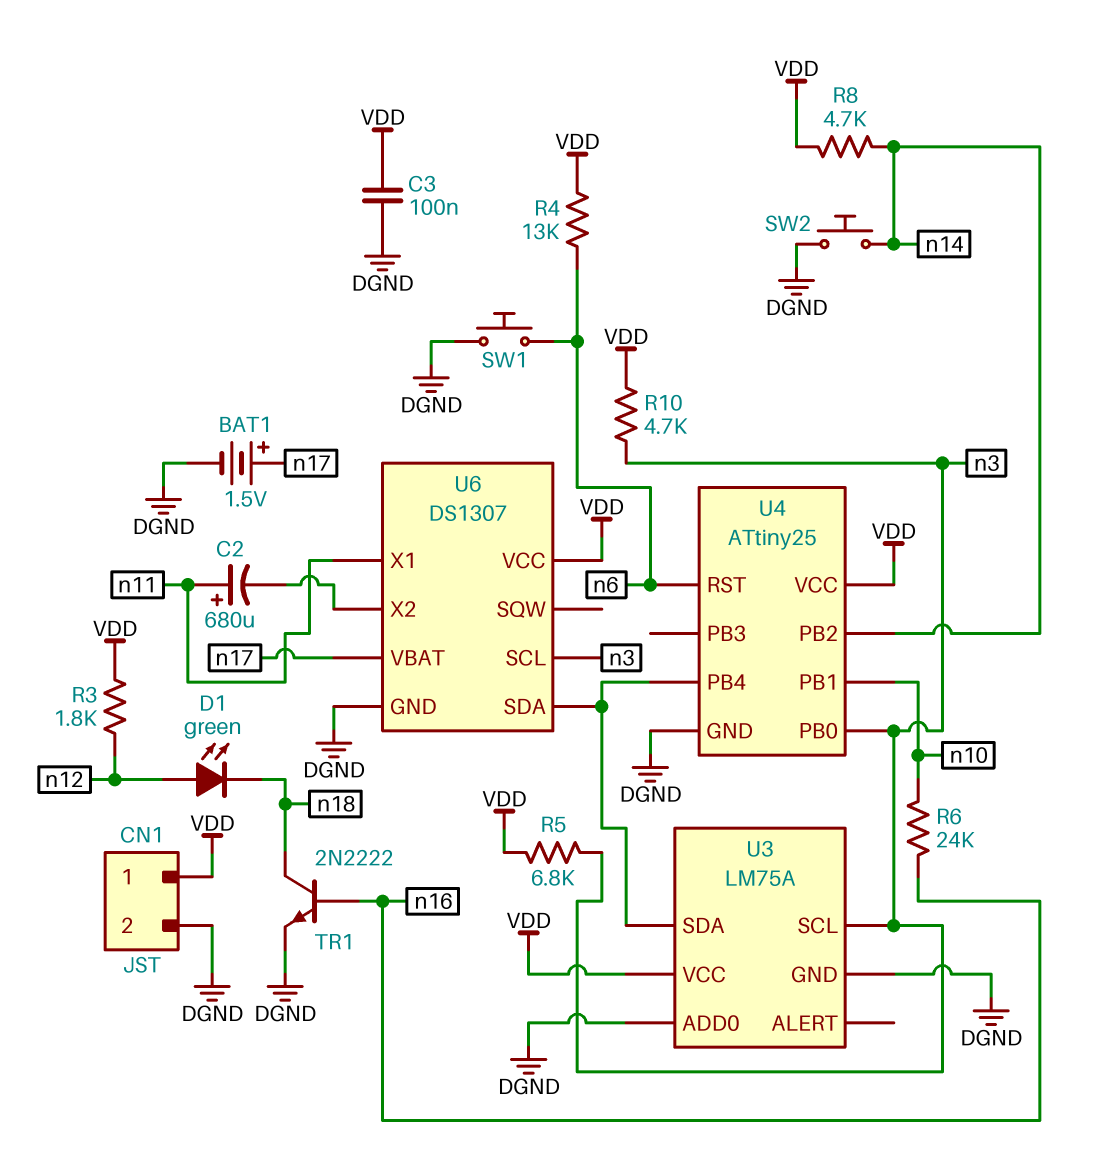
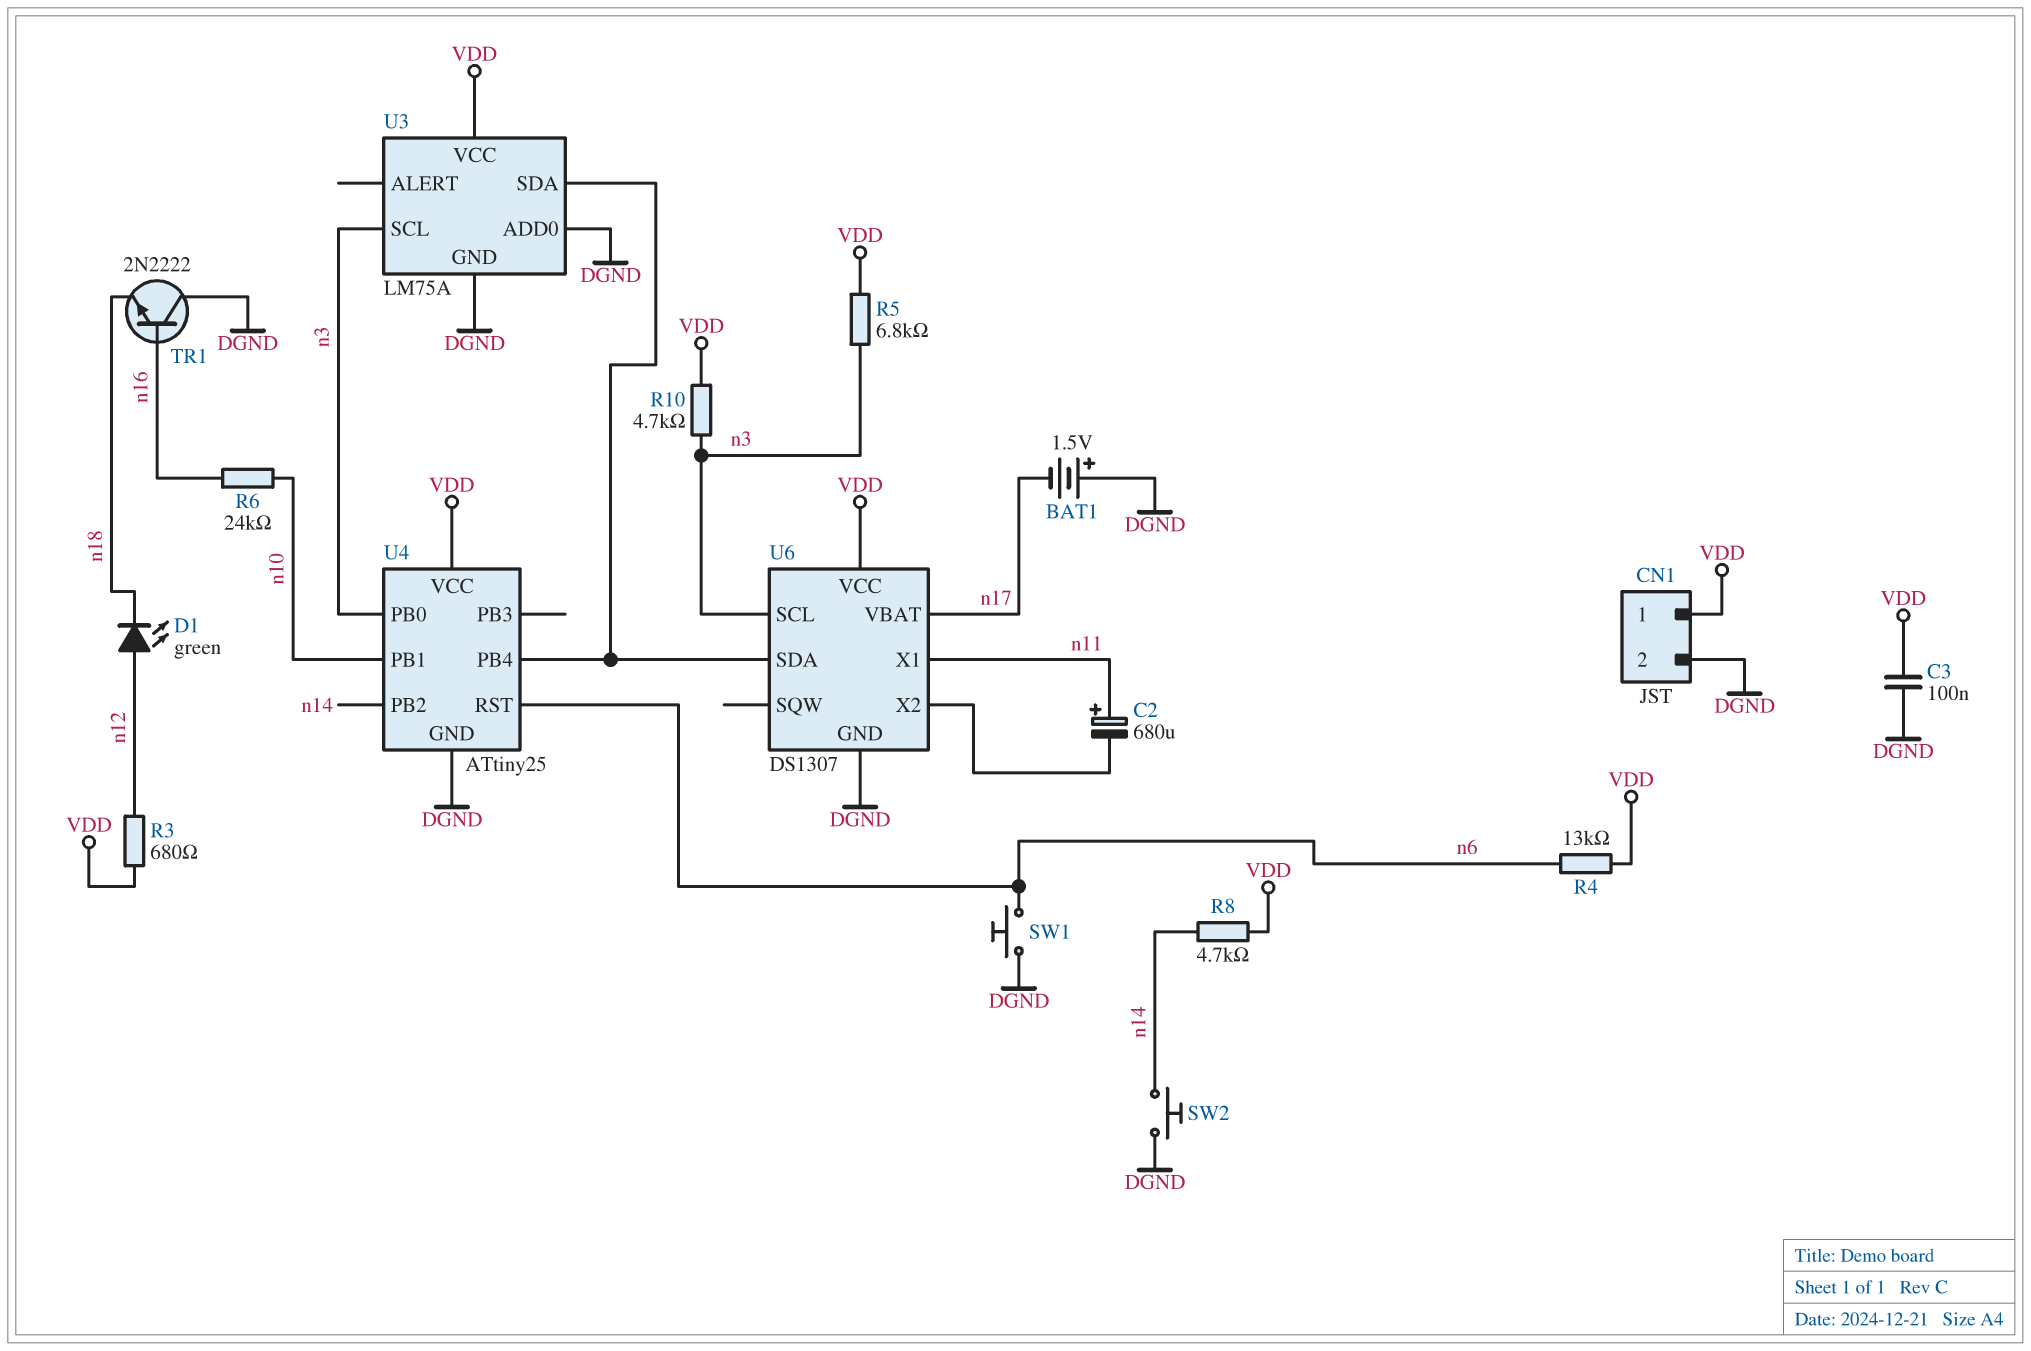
BAT1: 1.5V (plus n17, minus DGND) -> 1.5V (plus DGND, minus n17)
R3: 1.8k (VDD, n12) -> 680 (VDD, n12)
TR1: NPN 2N2222 (B n16, C n18, E DGND) -> NPN 2N2222 (B n16, C DGND, E n18)

